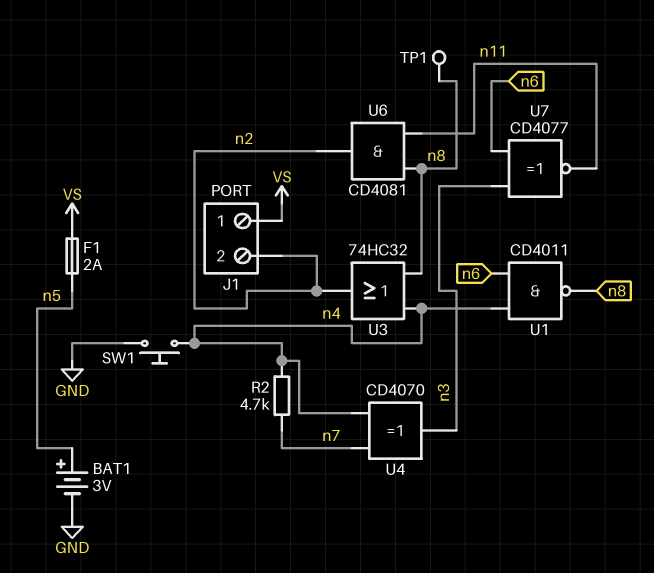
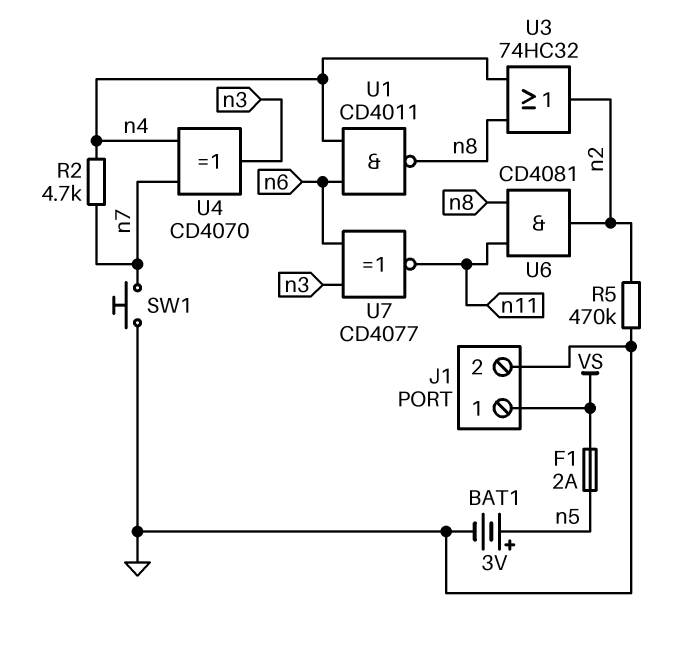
J1 pin 2: n2 -> GND
R5: none -> 470k (GND, n2)
SW1: button (GND, n4) -> button (GND, n7)
TP1: test point (n8) -> none

